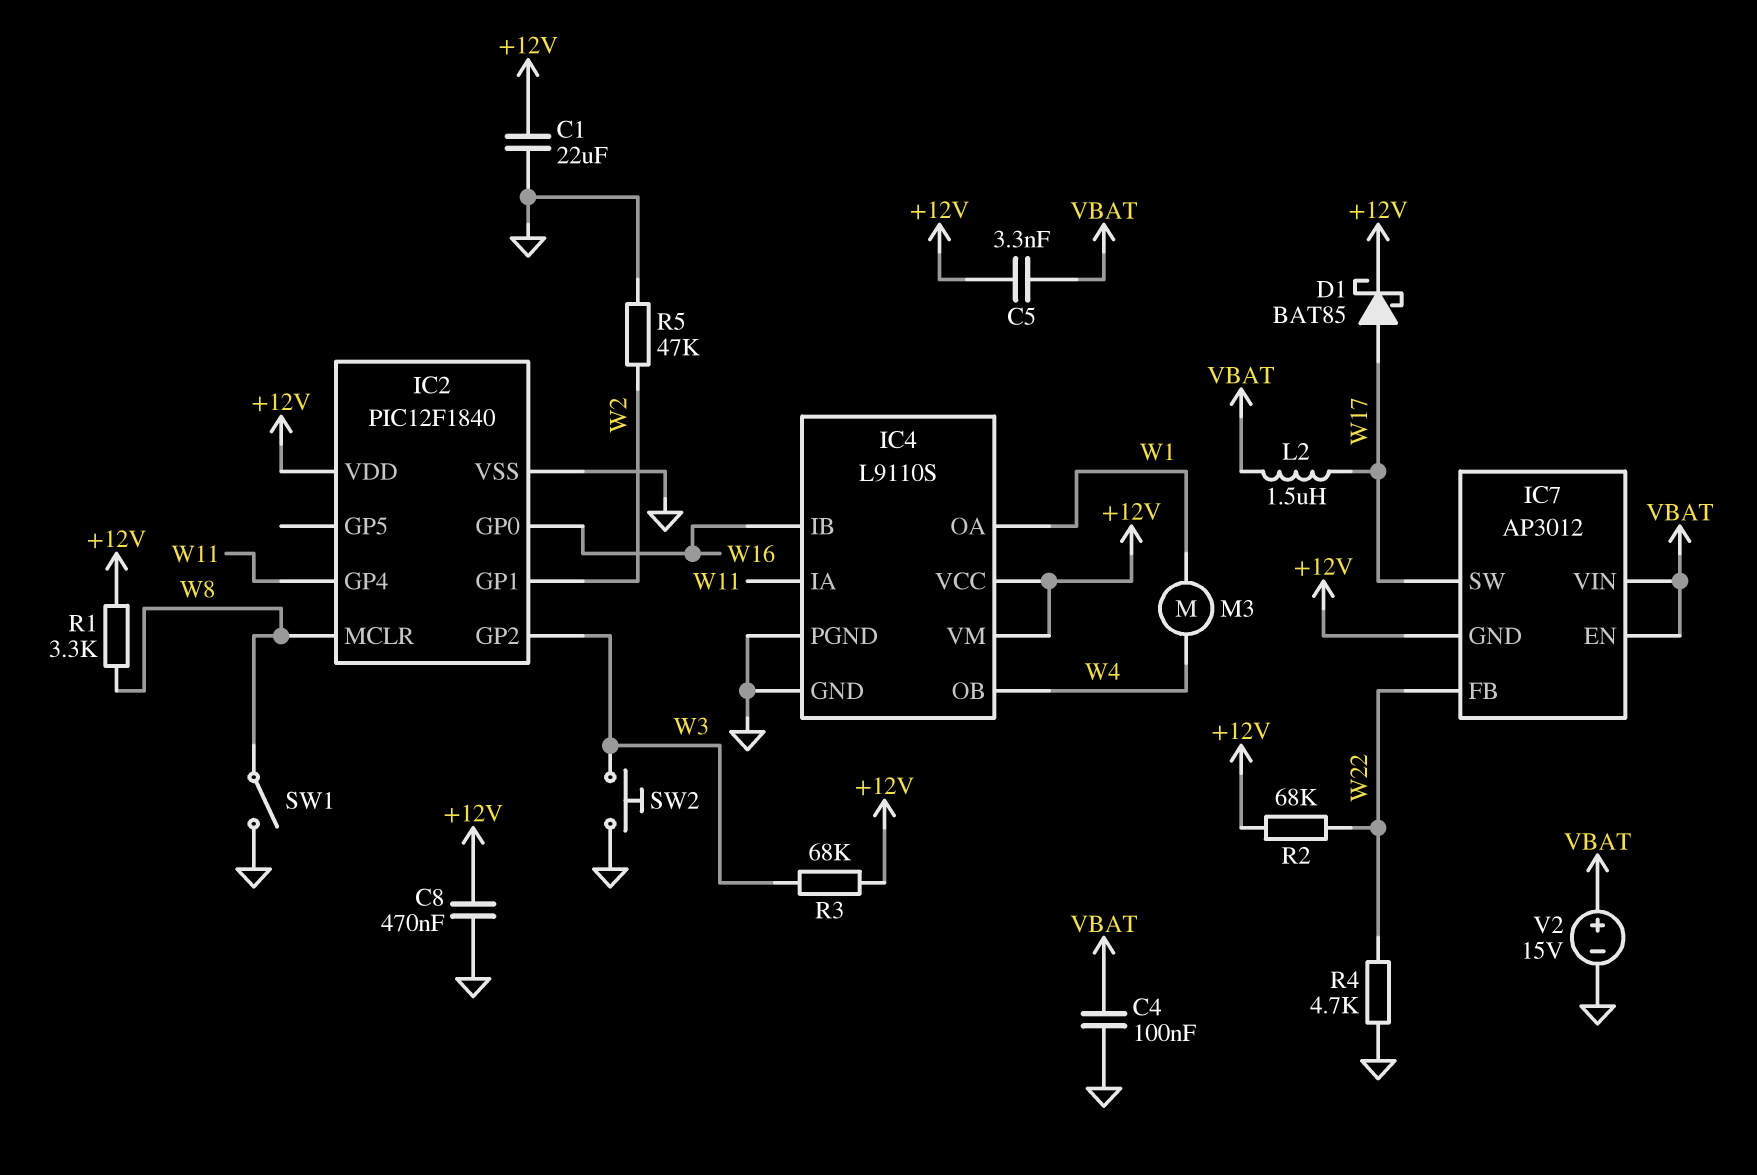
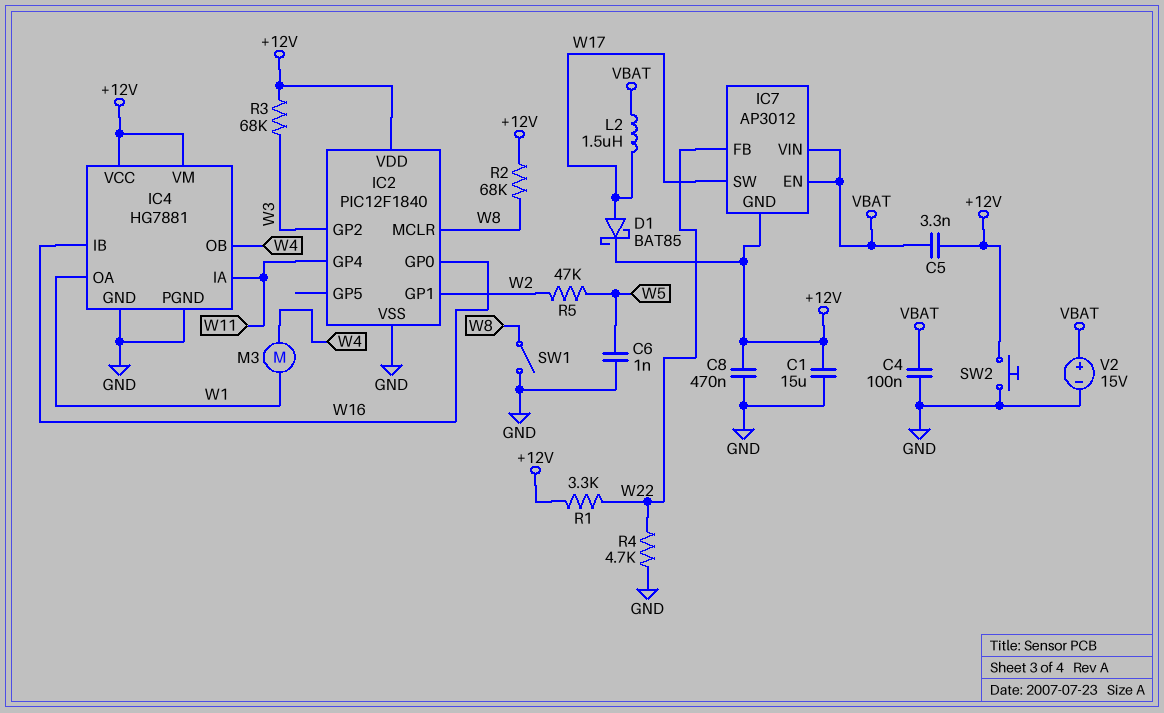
C1: 22uF (+12V, GND) -> 15uF (+12V, GND)
C6: none -> 1nF (GND, W5)
IC4: L9110S -> HG7881
R1: 3.3k (+12V, W8) -> 3.3k (+12V, W22)
R2: 68k (+12V, W22) -> 68k (+12V, W8)
R5: 47k (GND, W2) -> 47k (W2, W5)
SW2: button (GND, W3) -> button (+12V, GND)

